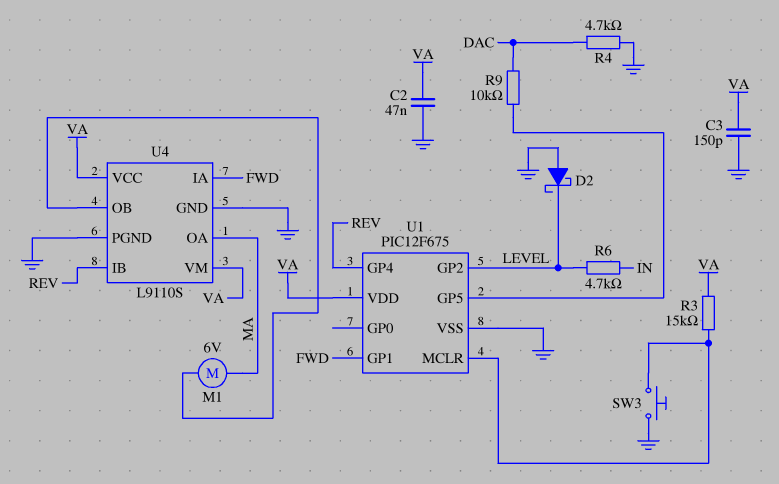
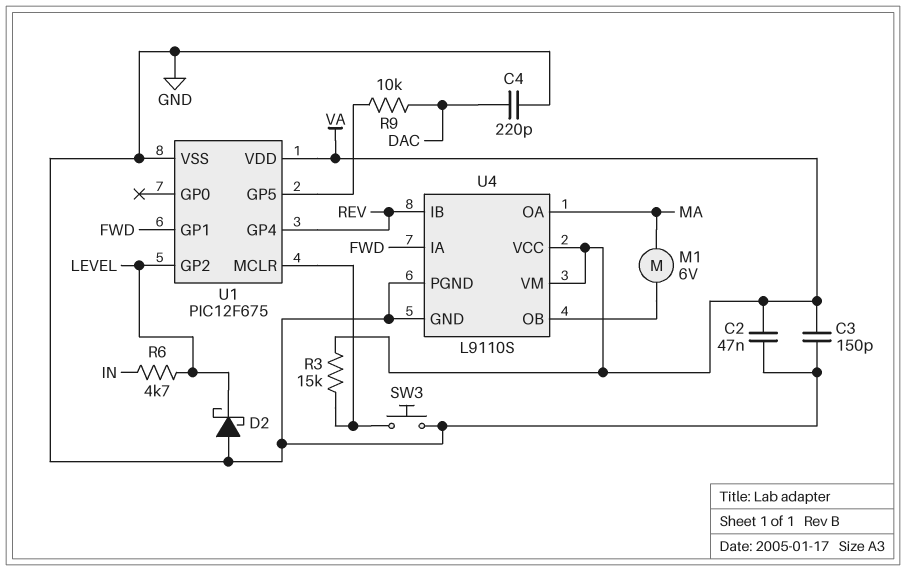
C4: none -> 220pF (DAC, GND)
R4: 4.7k (DAC, GND) -> none

